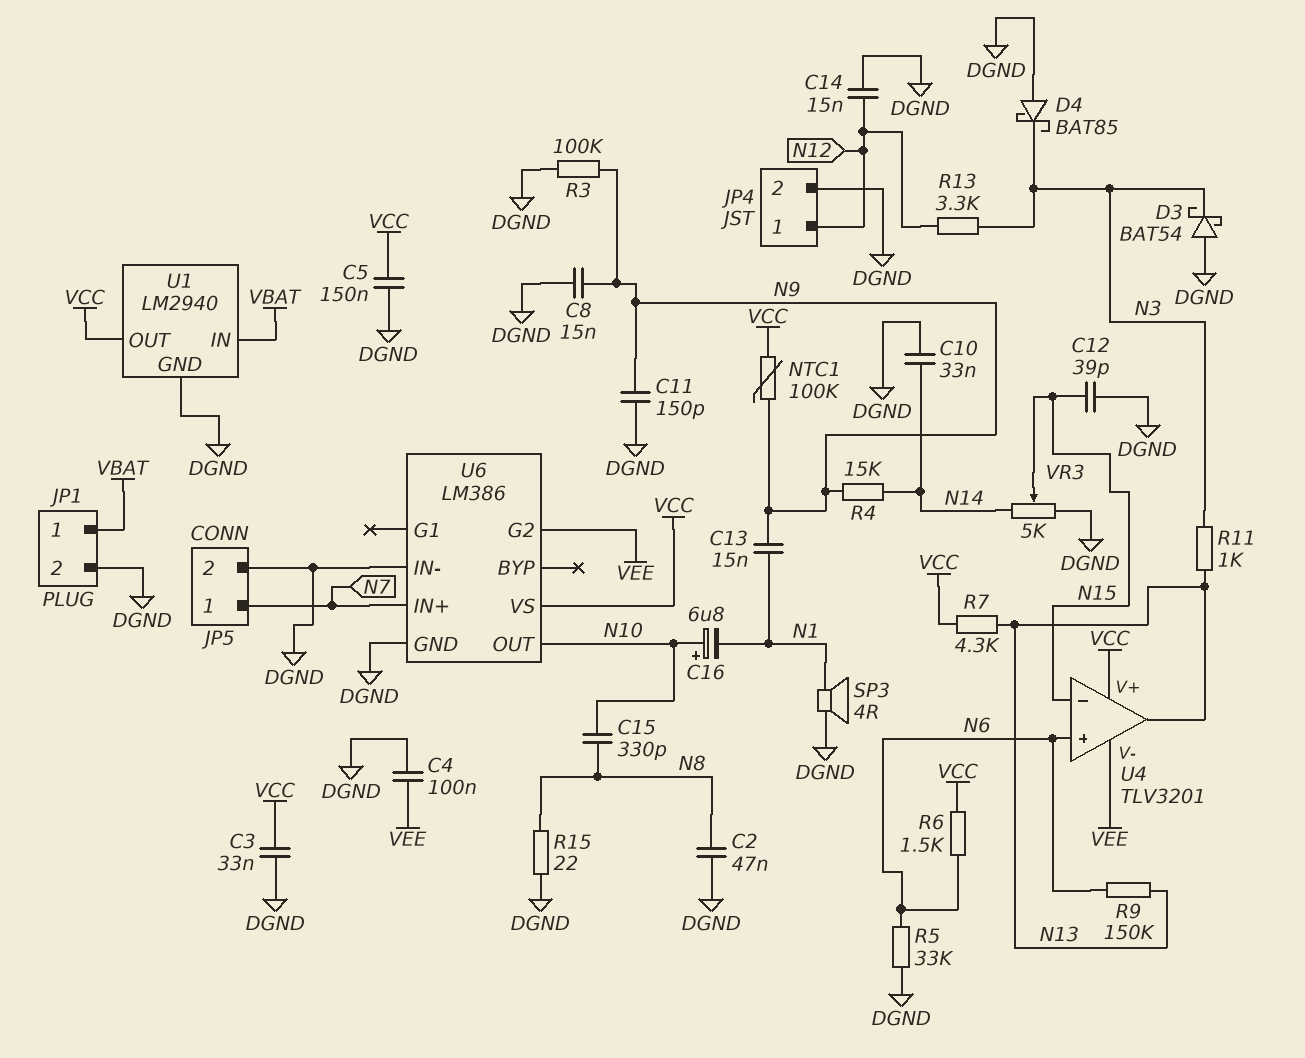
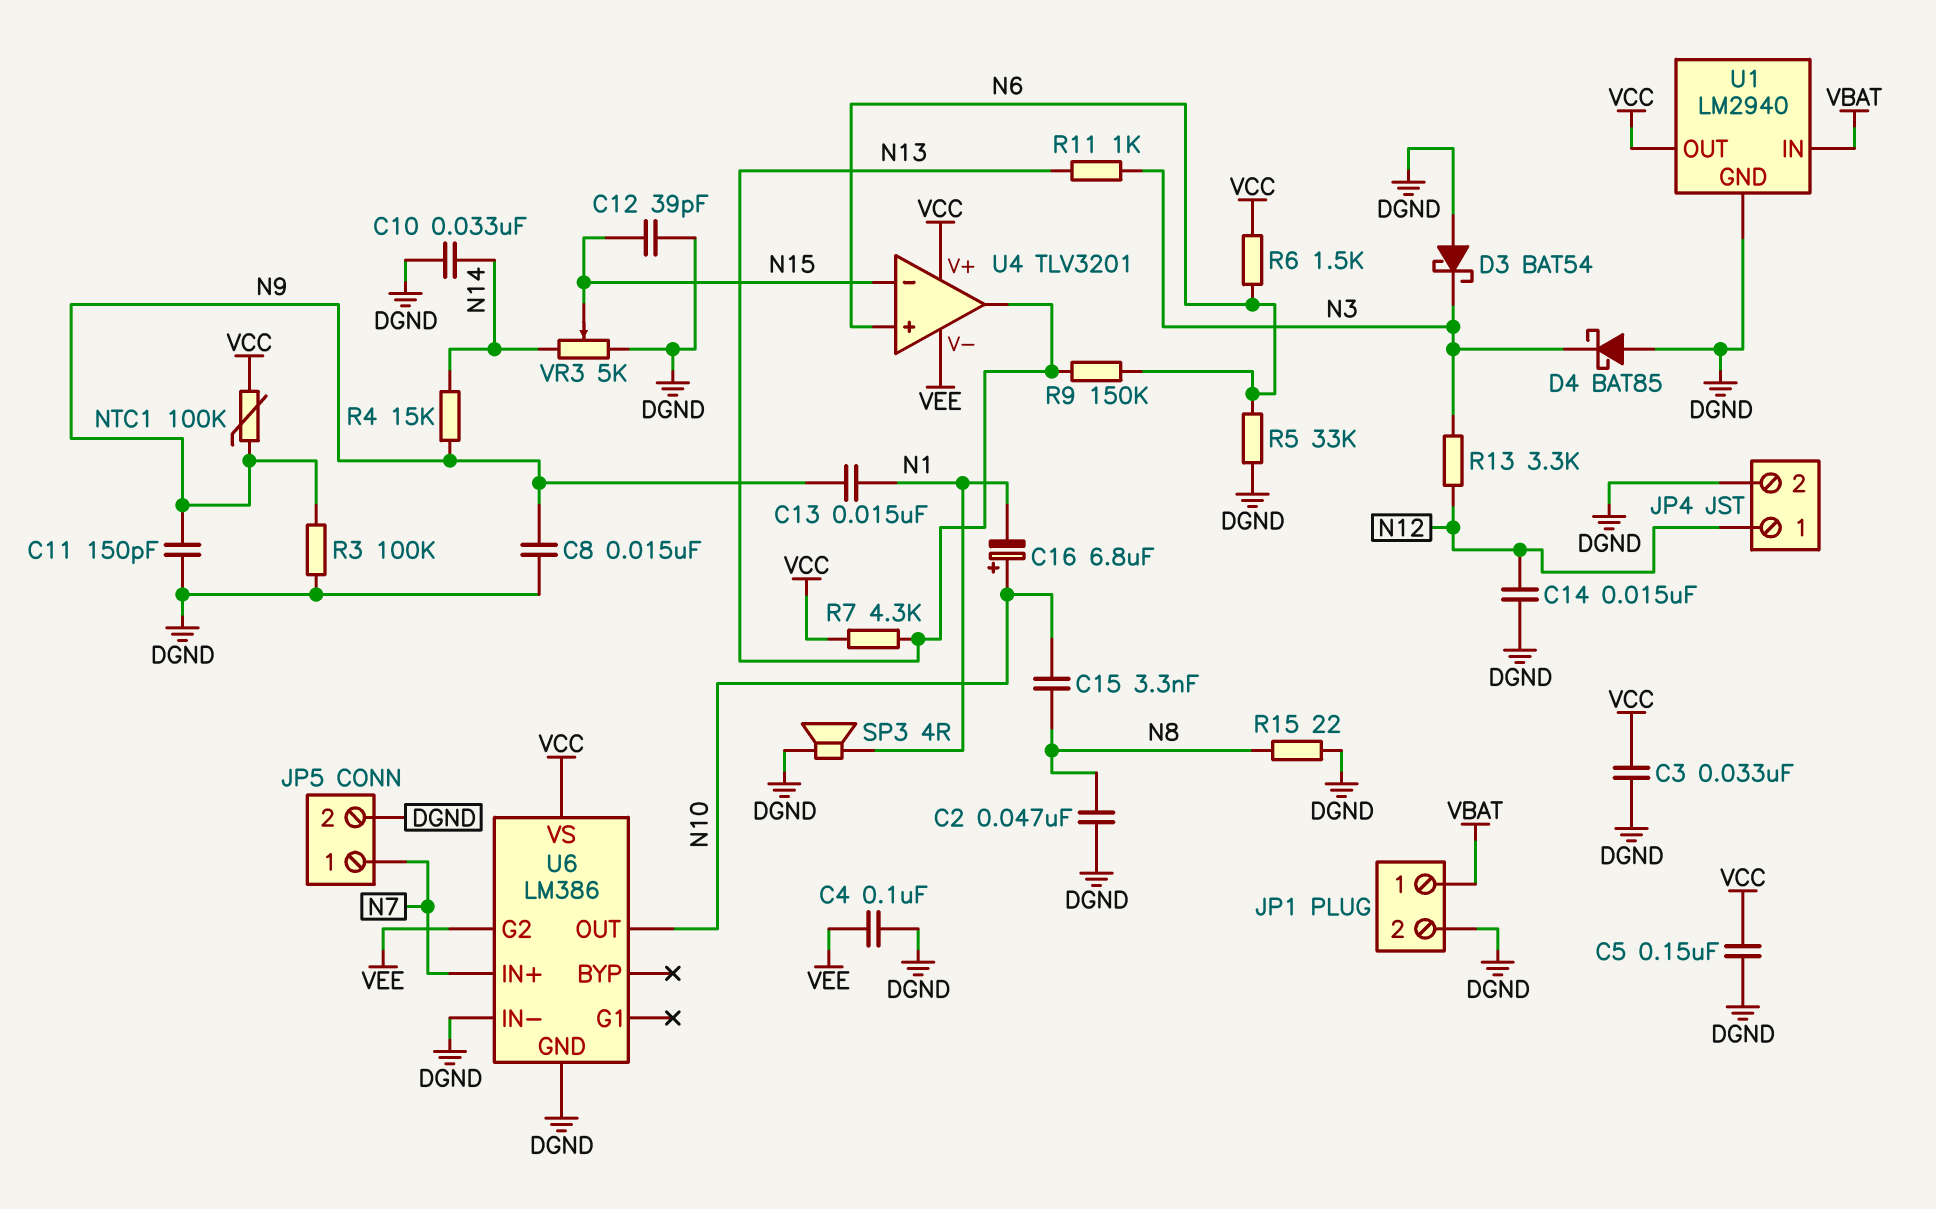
C15: 330pF (N8, N10) -> 3.3nF (N8, N10)

